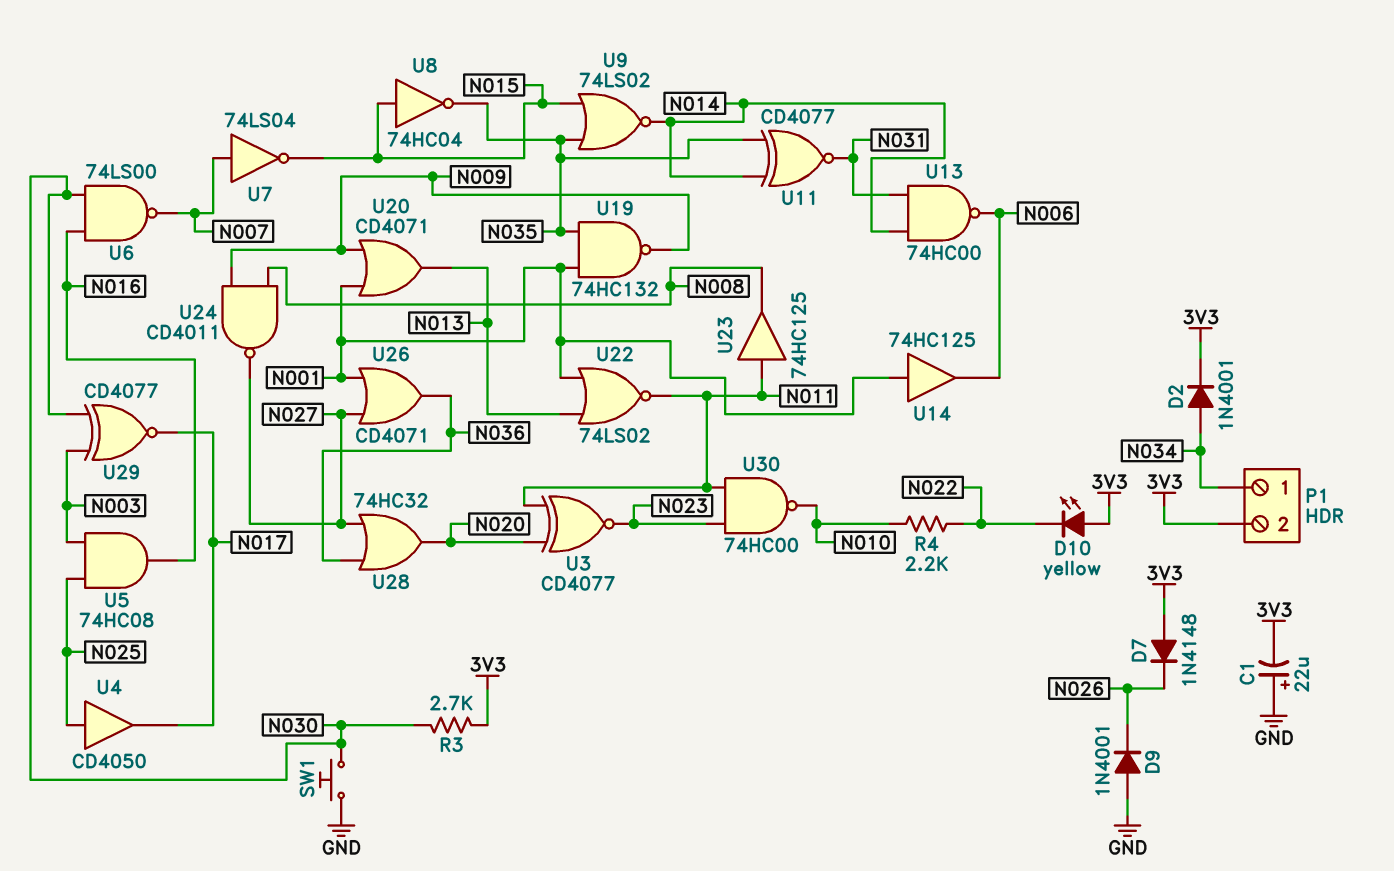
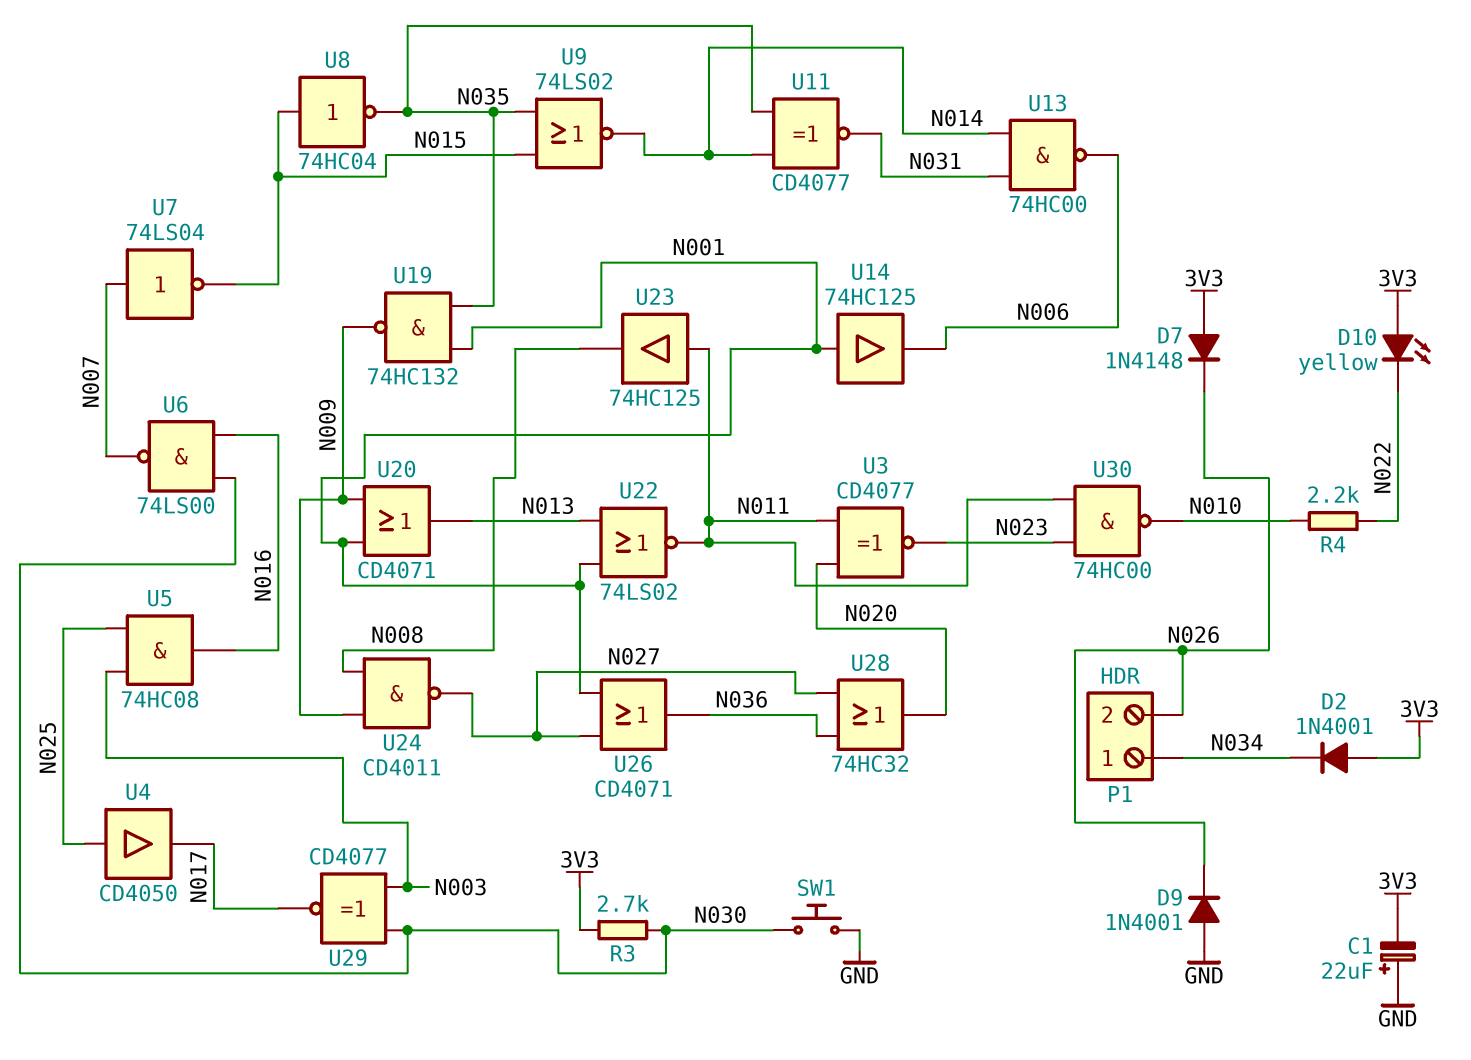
D2: diode 1N4001 (A N034, K 3V3) -> diode 1N4001 (A 3V3, K N034)
P1 pin 2: 3V3 -> N026

